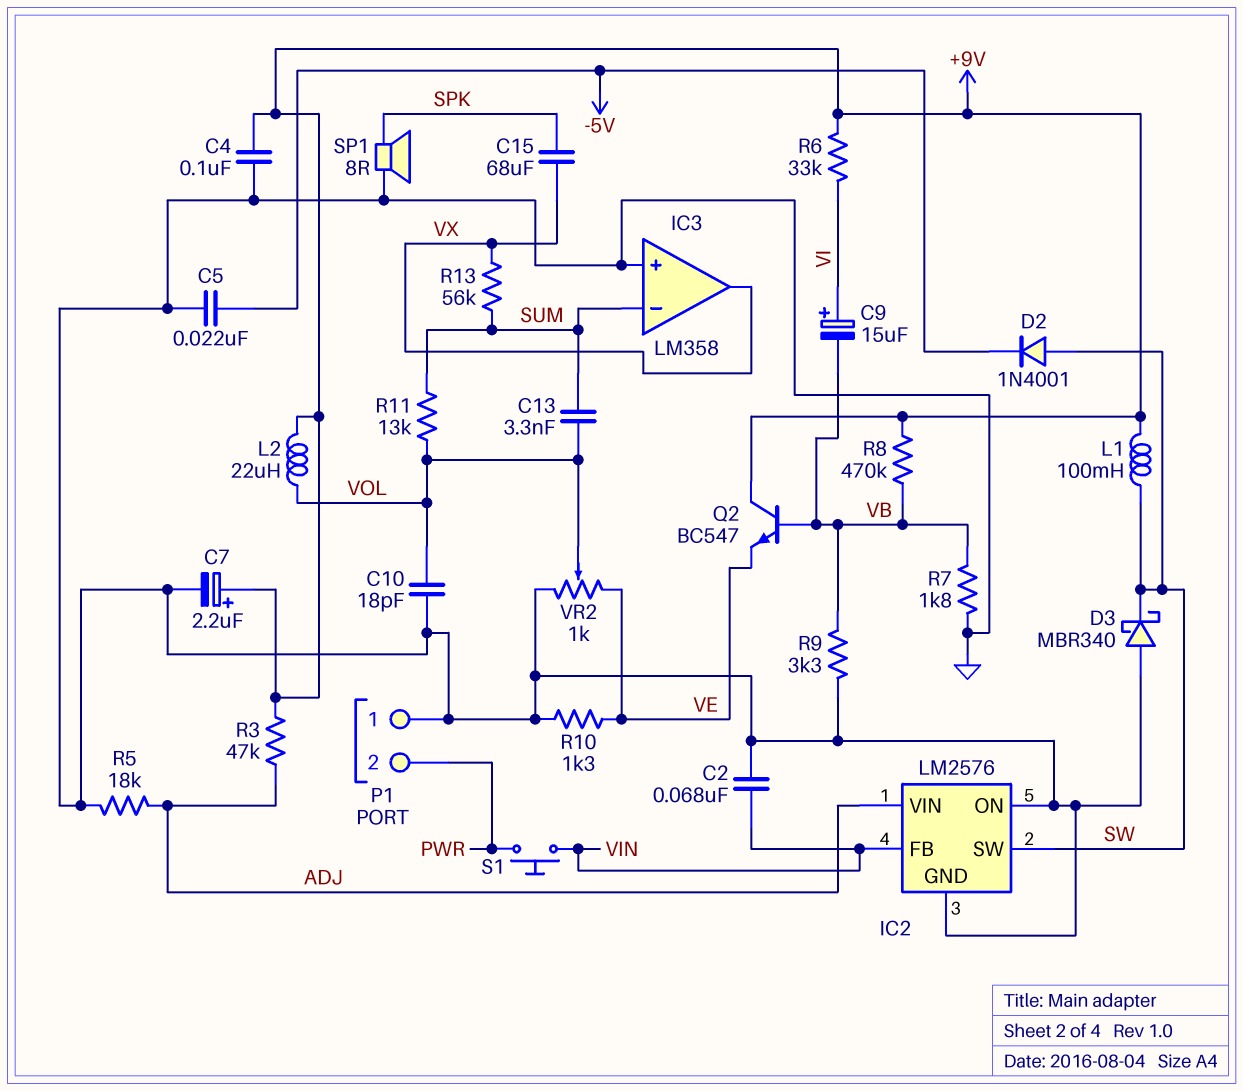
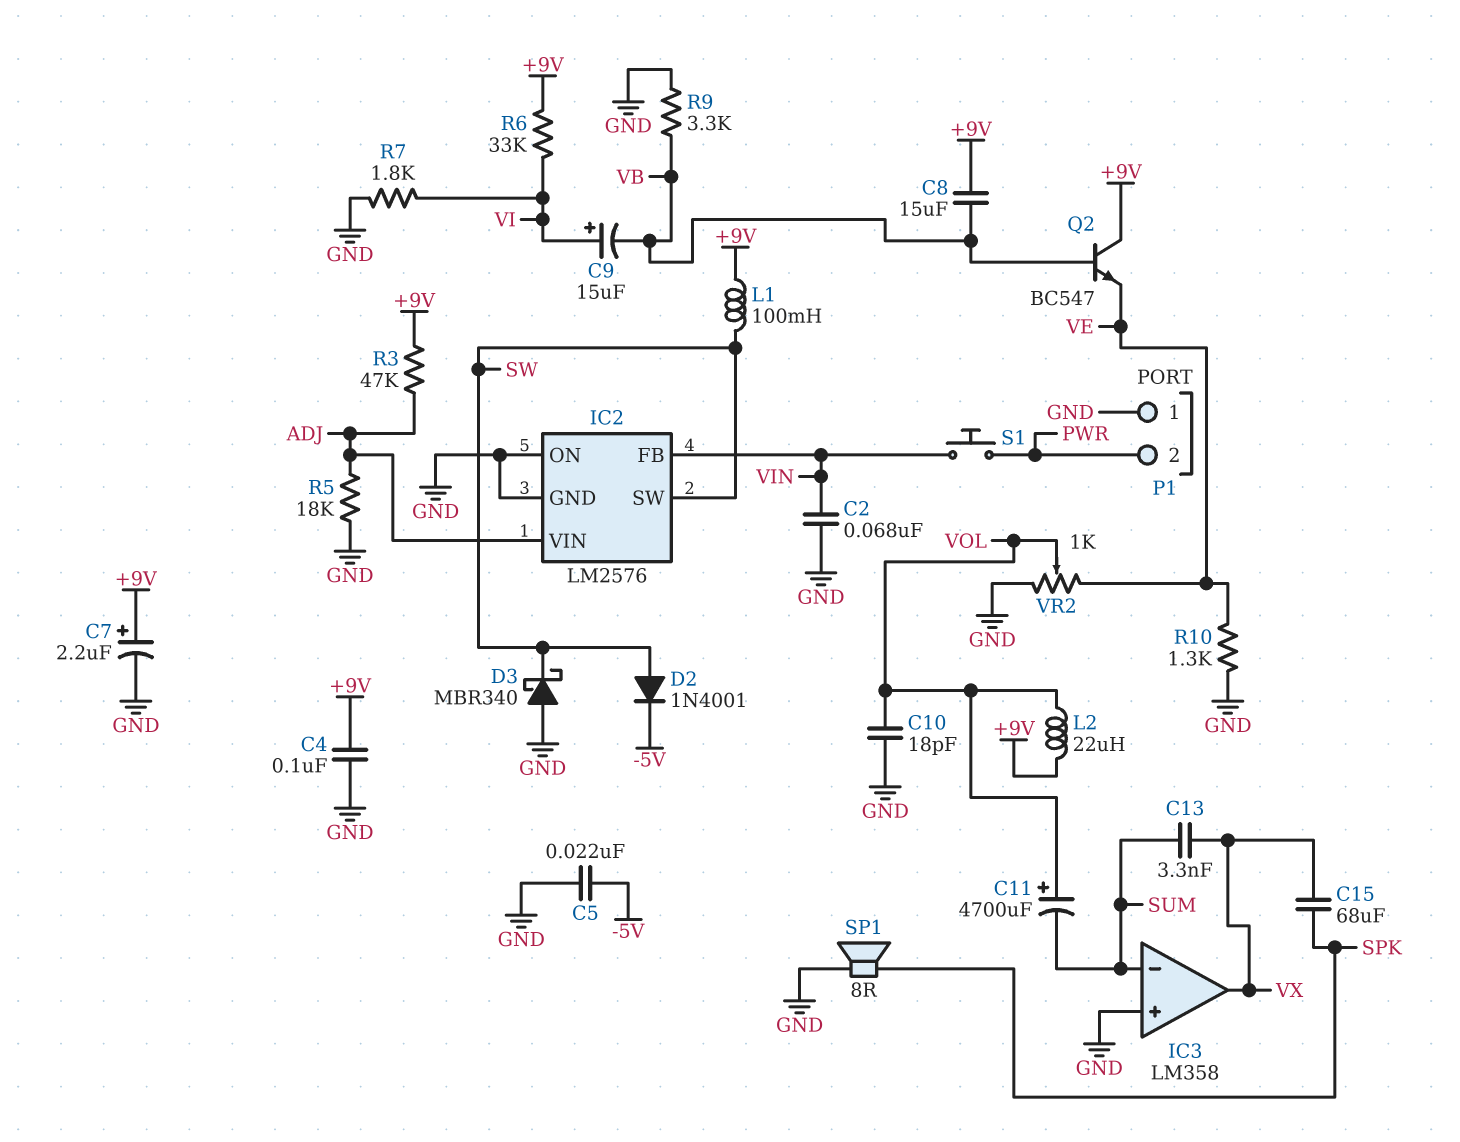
C8: none -> 15uF (+9V, VB)
C11: none -> 4700uF (plus VOL, minus SUM)
C13: 3.3nF (SUM, VOL) -> 3.3nF (SUM, VX)
R7: 1.8k (GND, VB) -> 1.8k (GND, VI)
R8: 470k (+9V, VB) -> none
R11: 13k (SUM, VOL) -> none
R13: 56k (SUM, VX) -> none

